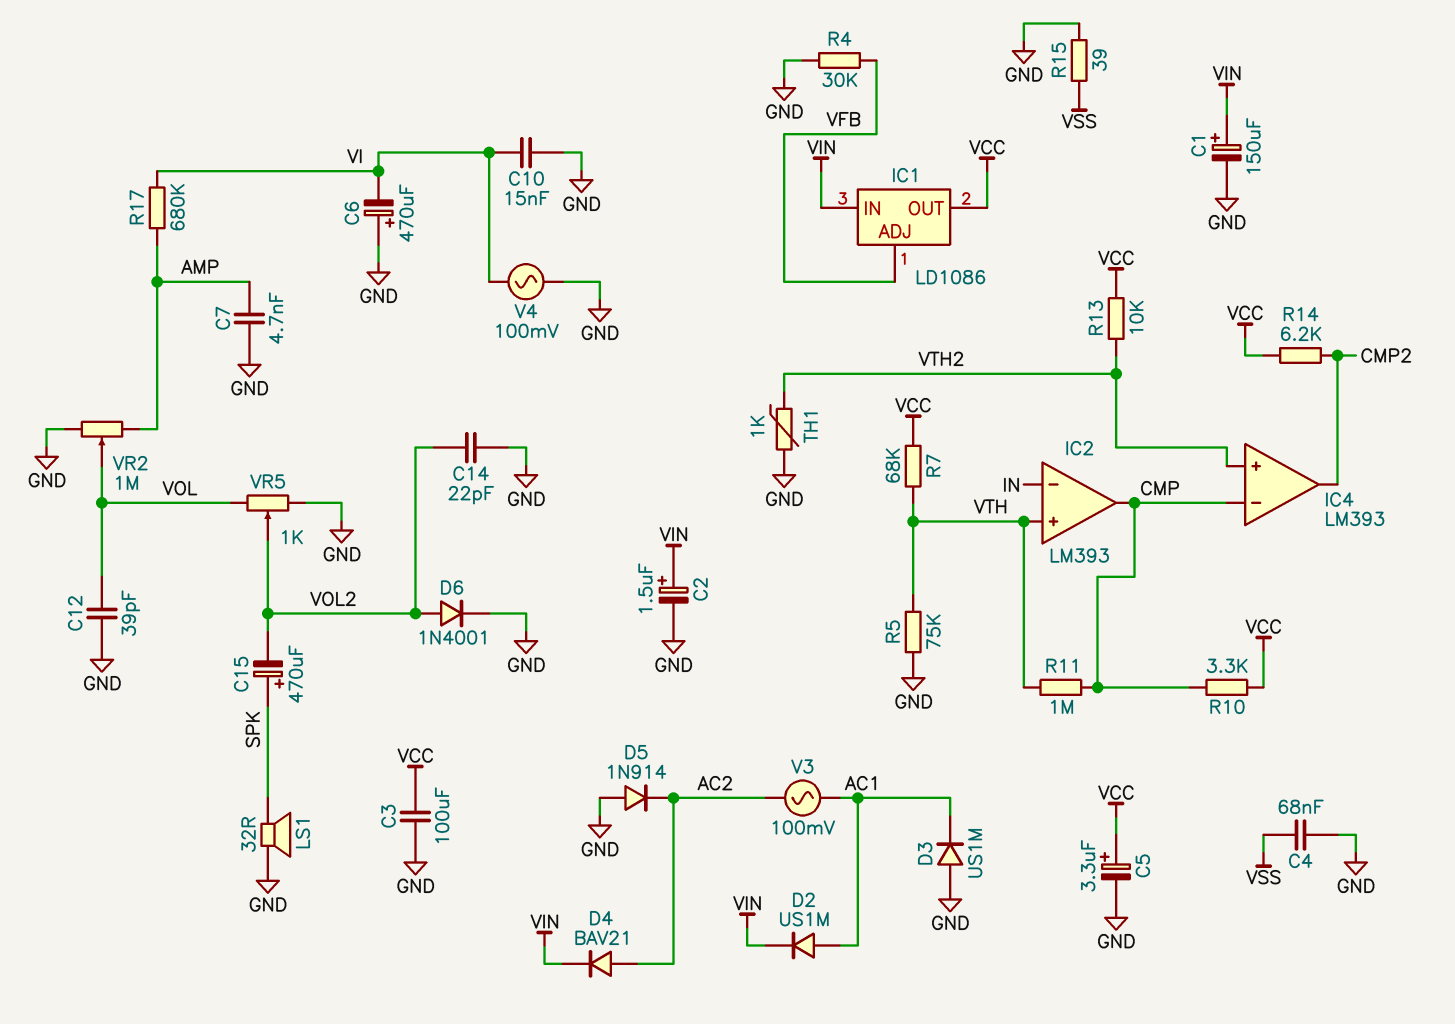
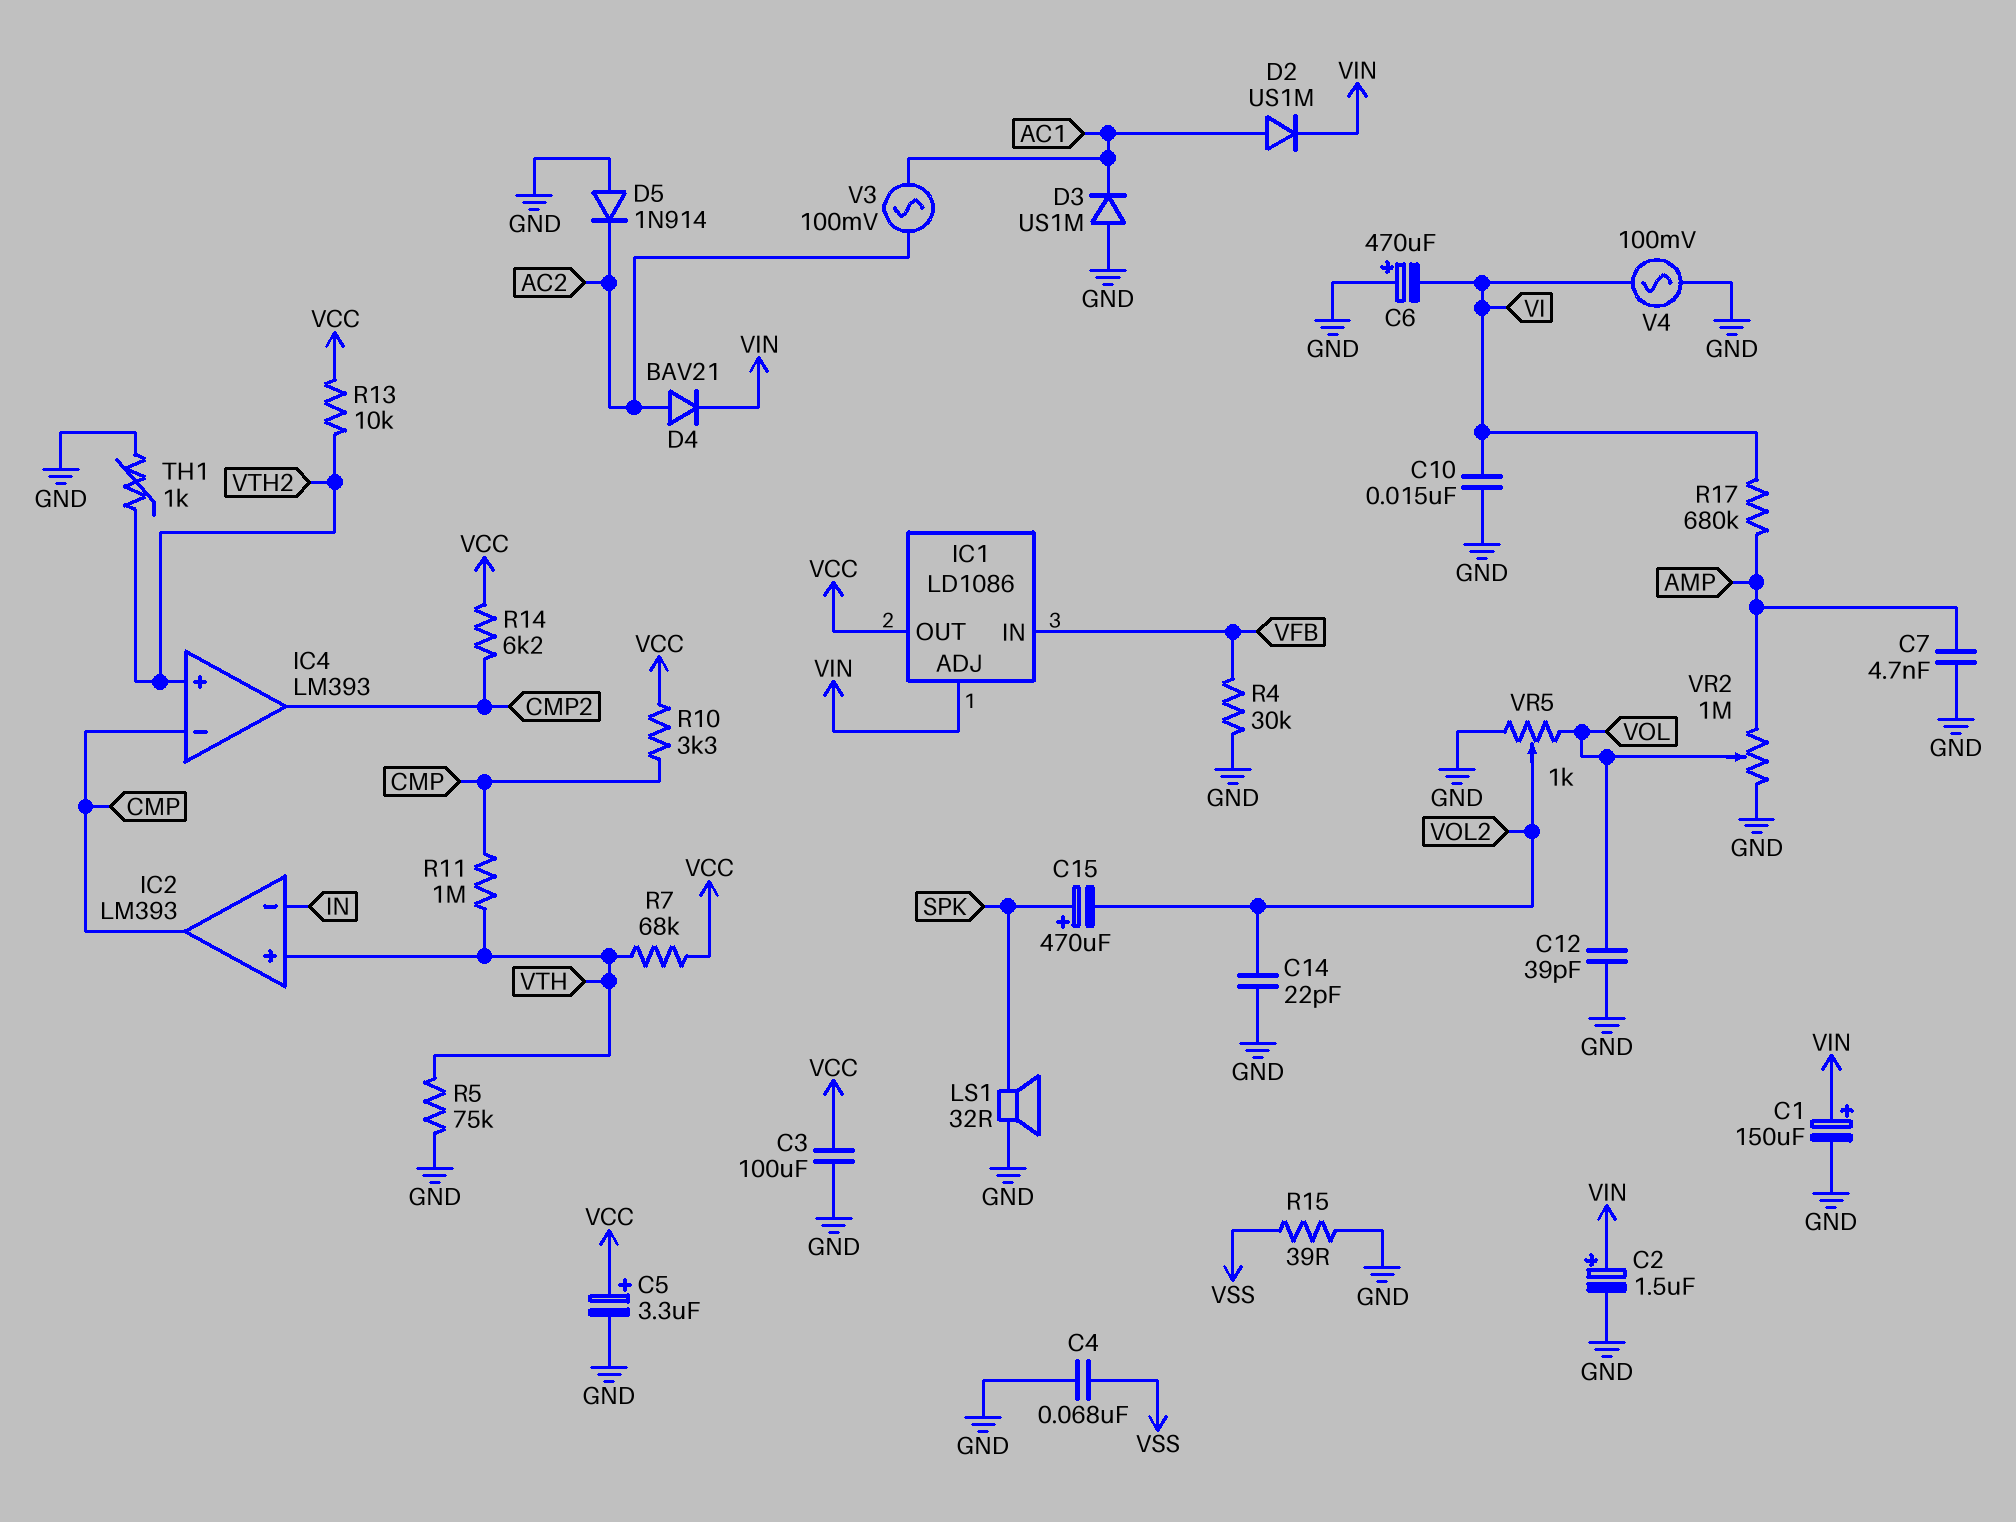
D6: diode 1N4001 (A VOL2, K GND) -> none
IC1 pin ADJ: VFB -> VIN
IC1 pin IN: VIN -> VFB

